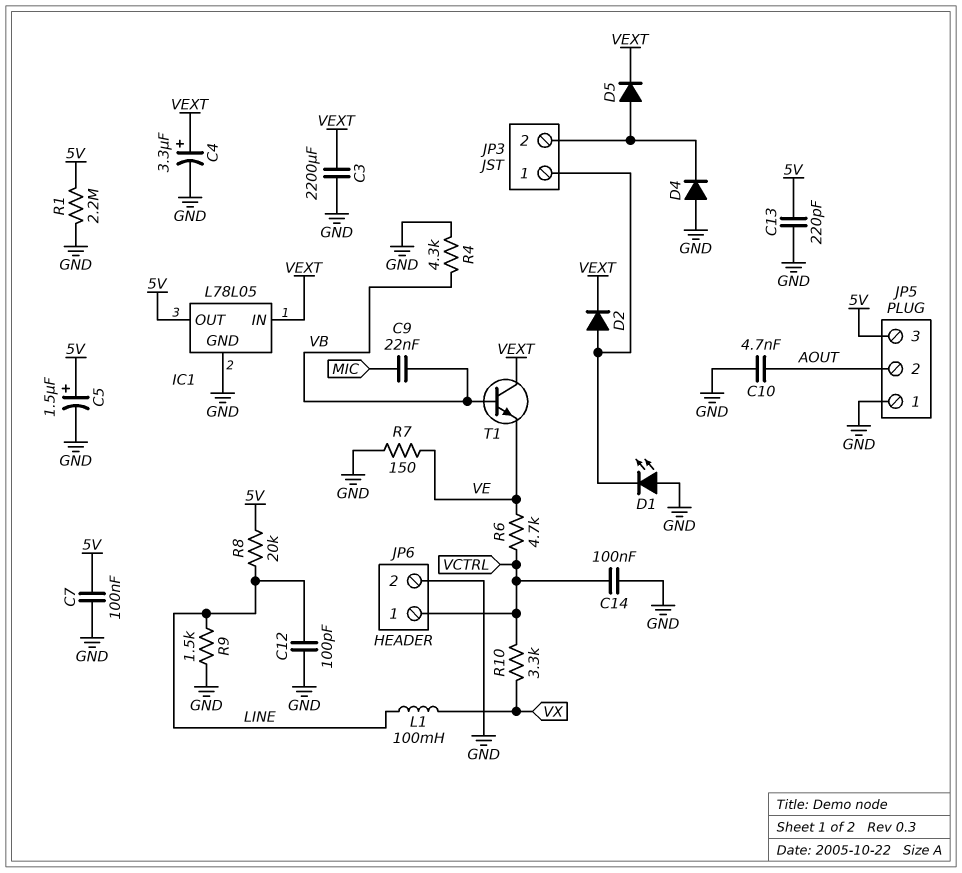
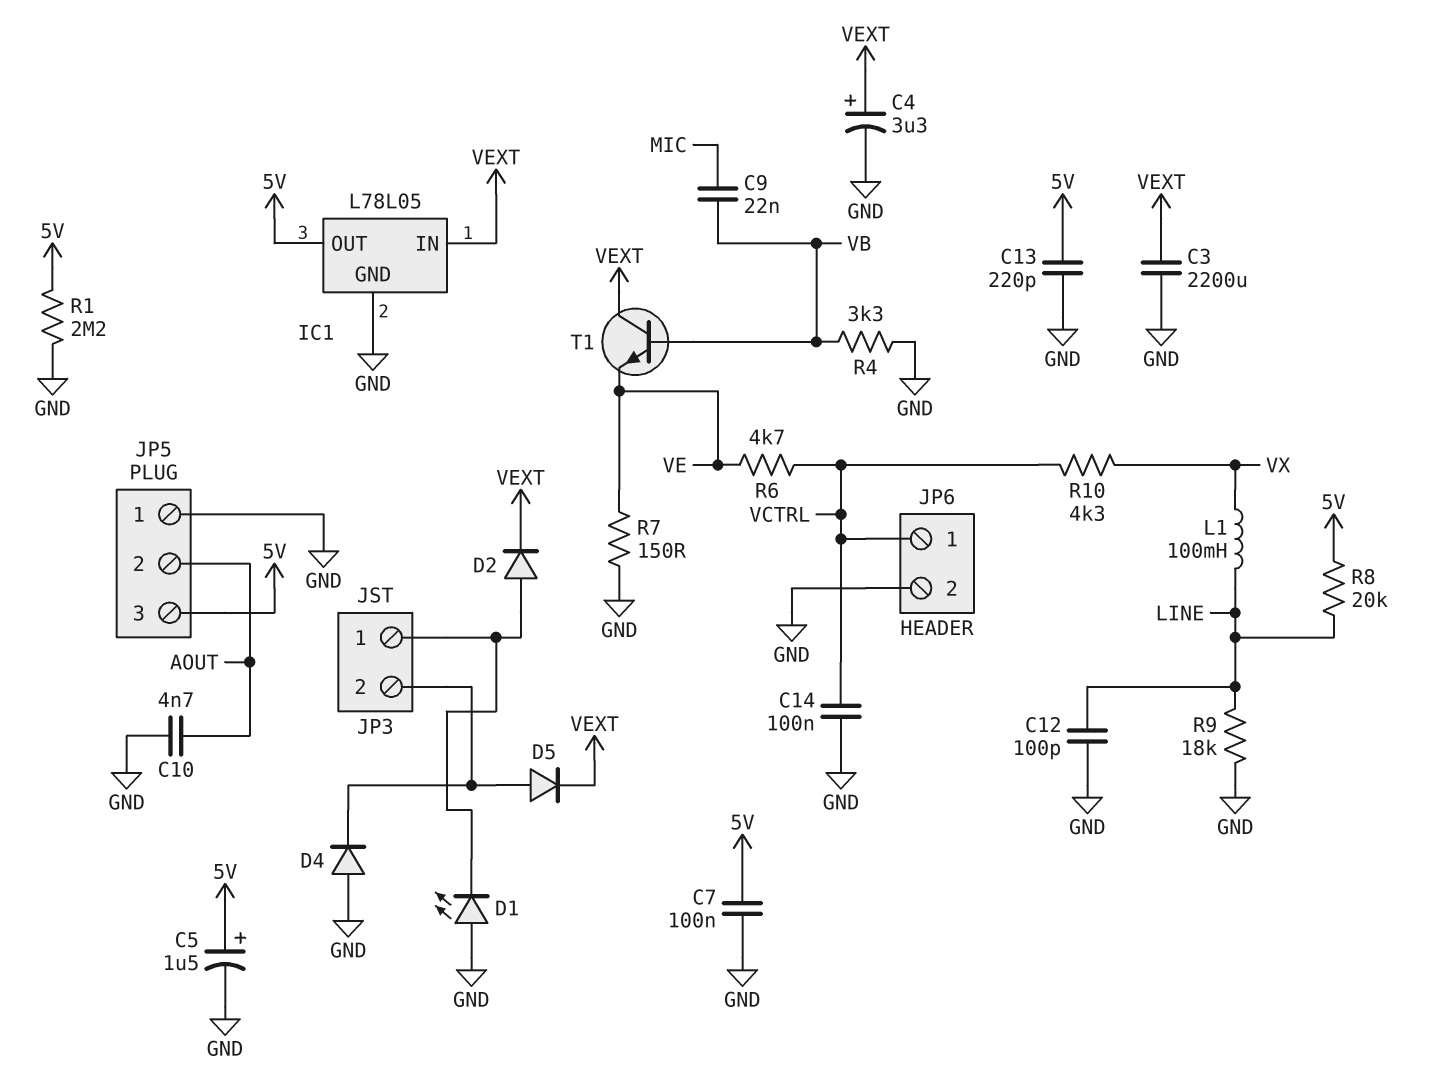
R4: 4.3k (GND, VB) -> 3.3k (GND, VB)
R9: 1.5k (GND, LINE) -> 18k (GND, LINE)
R10: 3.3k (VCTRL, VX) -> 4.3k (VCTRL, VX)

